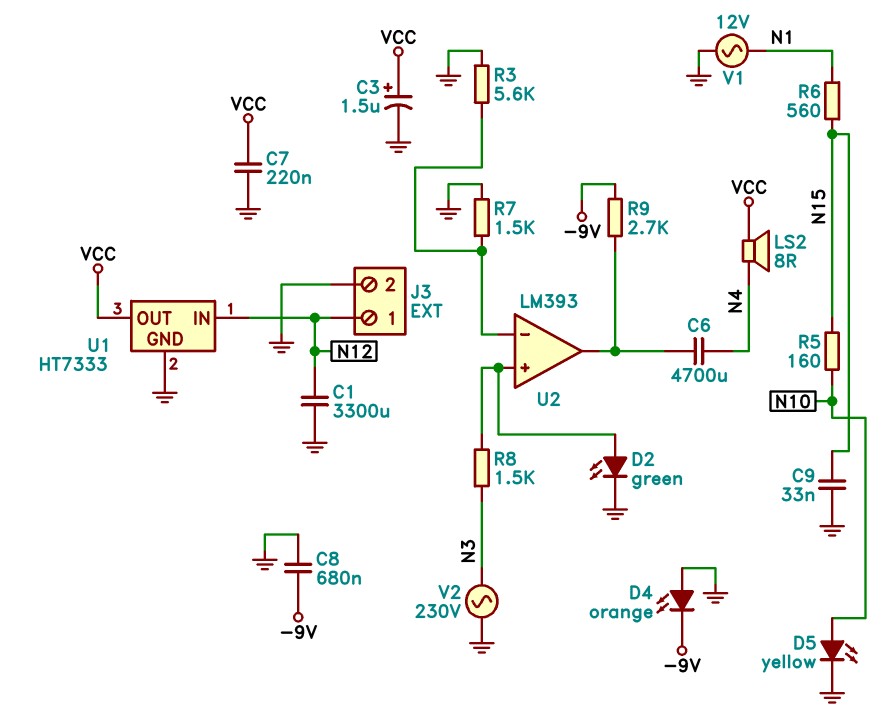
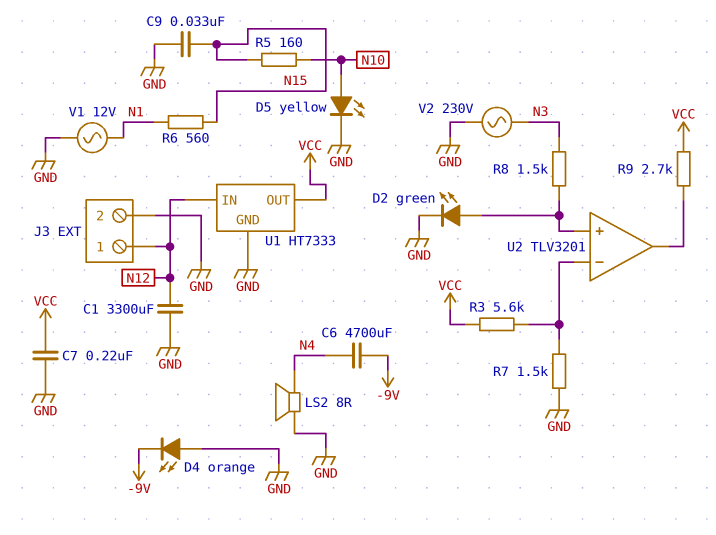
C3: 1.5uF (plus VCC, minus GND) -> none
C6: 4700uF (N4, U2/out) -> 4700uF (-9V, N4)
C8: 680nF (-9V, GND) -> none
LS2: speaker 8R (N4, VCC) -> speaker 8R (GND, N4)
R3: 5.6k (GND, U2/in-) -> 5.6k (U2/in-, VCC)
R9: 2.7k (-9V, U2/out) -> 2.7k (U2/out, VCC)
U2: LM393 -> TLV3201

